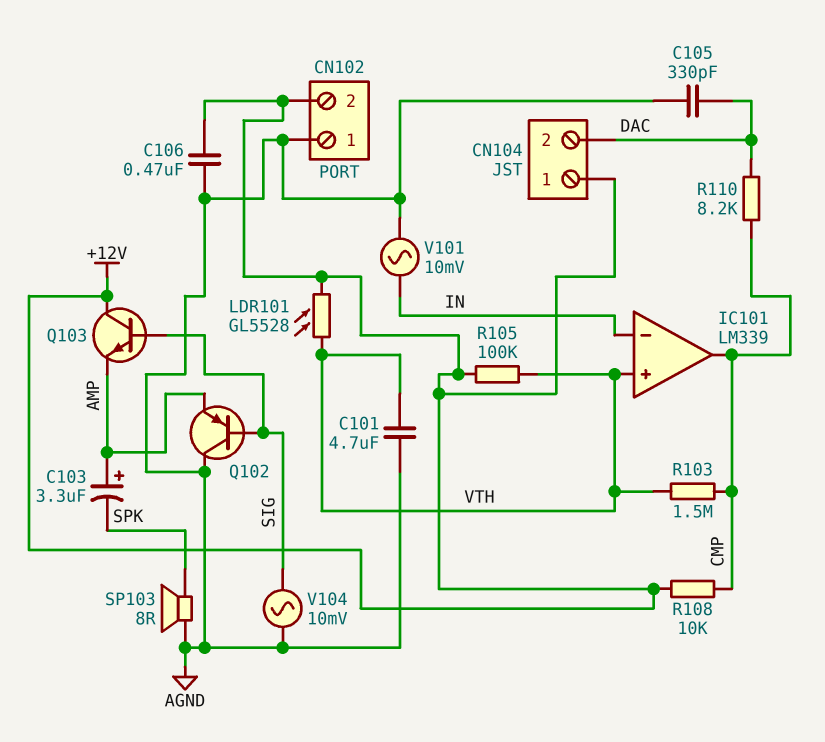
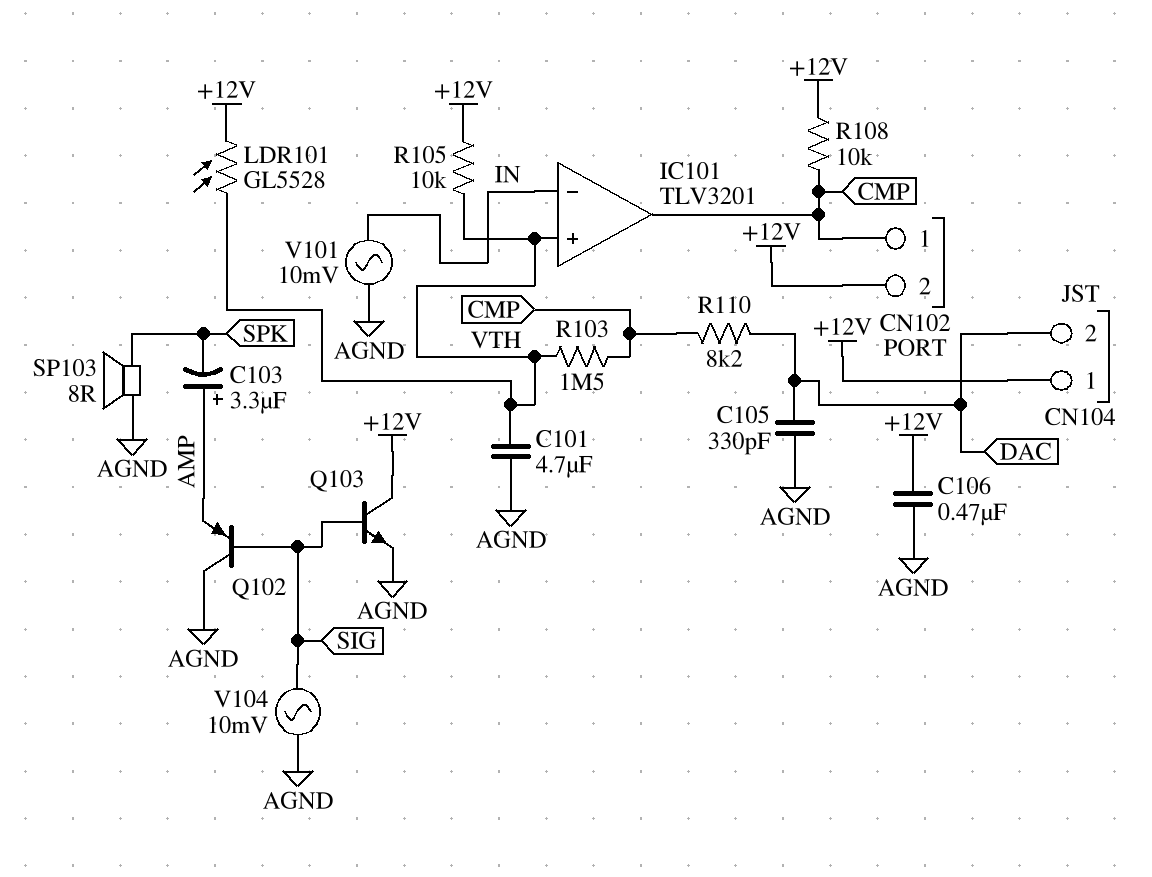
CN102 pin 1: AGND -> CMP
IC101: LM339 -> TLV3201
Q103: NPN (B SIG, C +12V, E AMP) -> NPN (B SIG, C +12V, E AGND)
R105: 100k (+12V, VTH) -> 10k (+12V, VTH)

